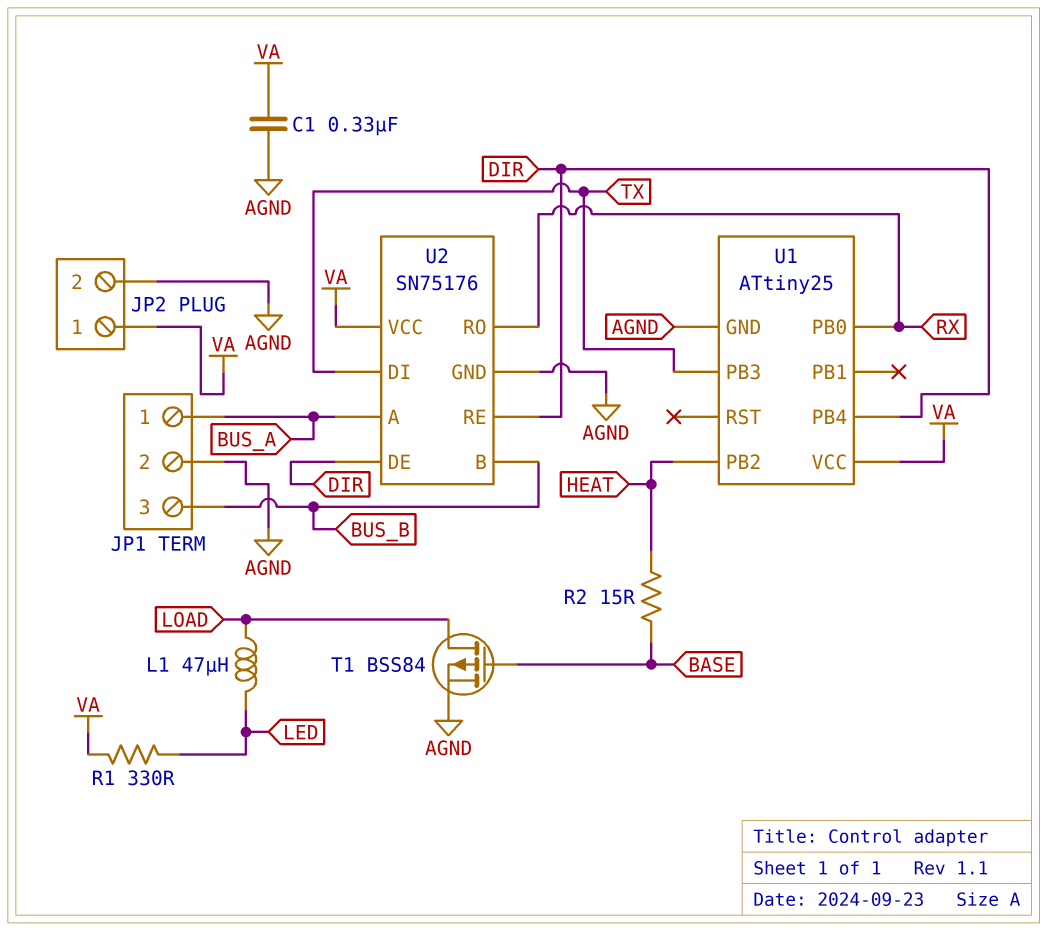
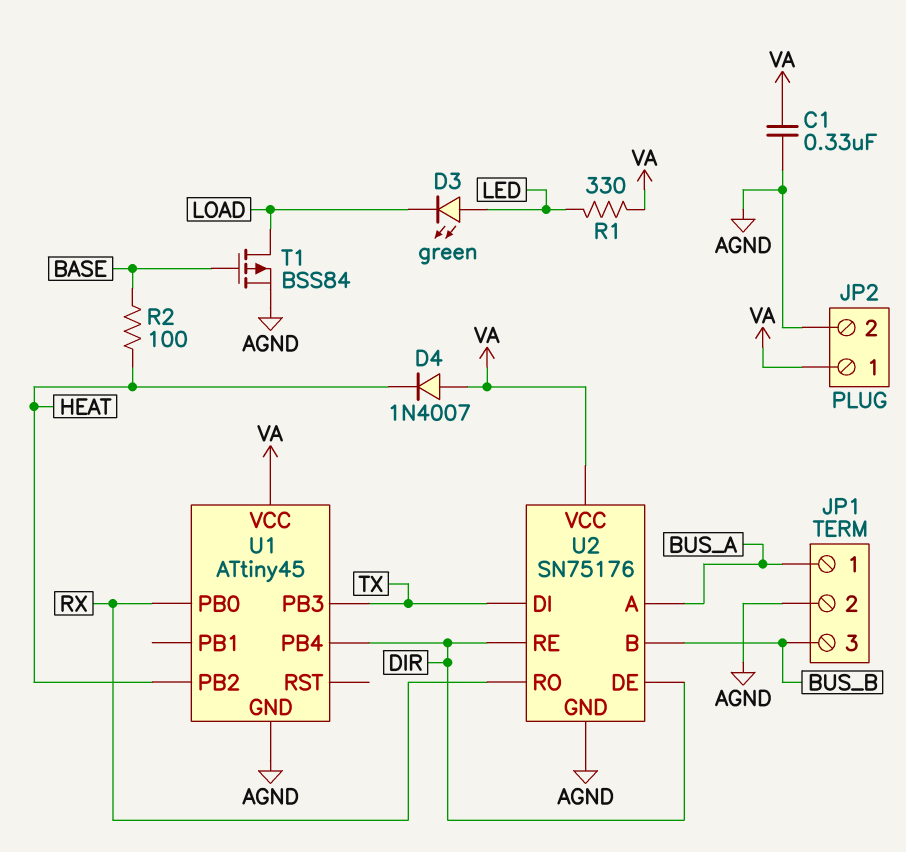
D3: none -> LED green (A LED, K LOAD)
D4: none -> diode 1N4007 (A VA, K HEAT)
L1: 47uH (LED, LOAD) -> none
R2: 15 (BASE, HEAT) -> 100 (BASE, HEAT)
U1: ATtiny25 -> ATtiny45

